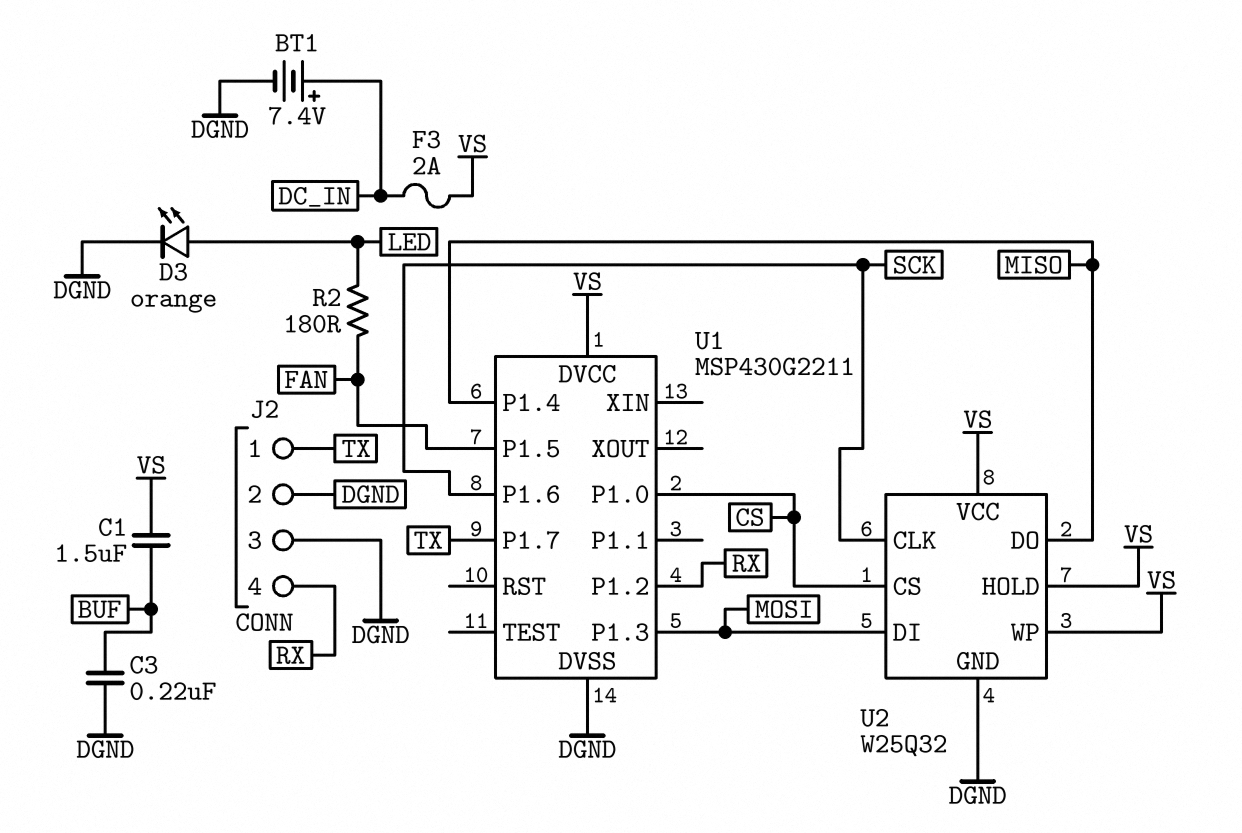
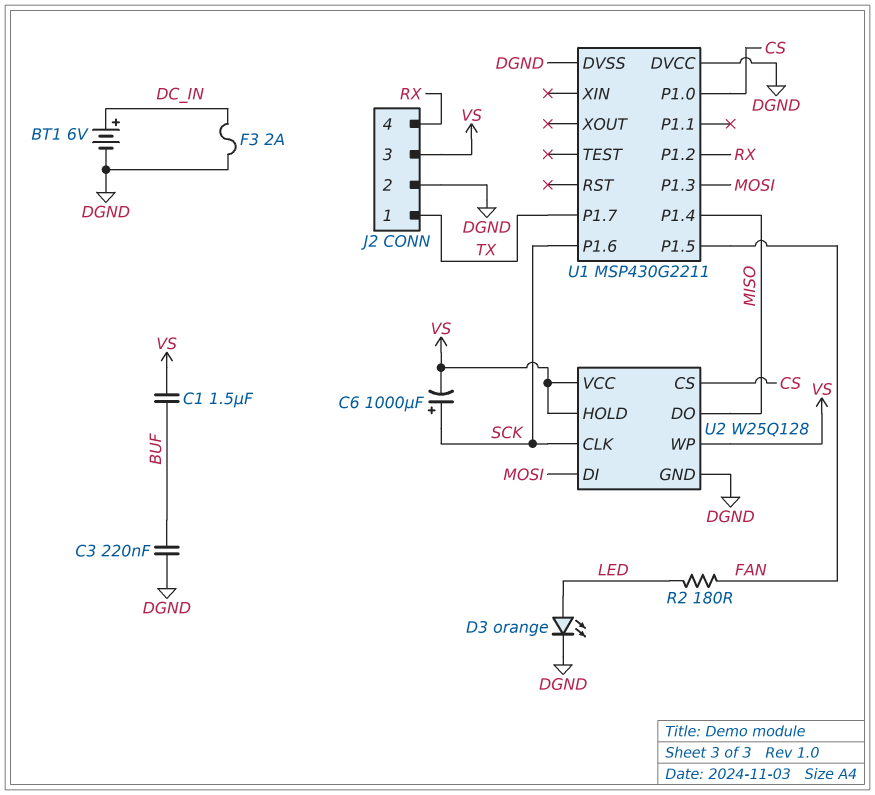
BT1: 7.4V (plus DC_IN, minus DGND) -> 6V (plus DC_IN, minus DGND)
C6: none -> 1000uF (plus SCK, minus VS)
F3: 2A (DC_IN, VS) -> 2A (DC_IN, DGND)
J2 pin 3: DGND -> VS
U1 pin DVCC: VS -> DGND
U2: W25Q32 -> W25Q128

